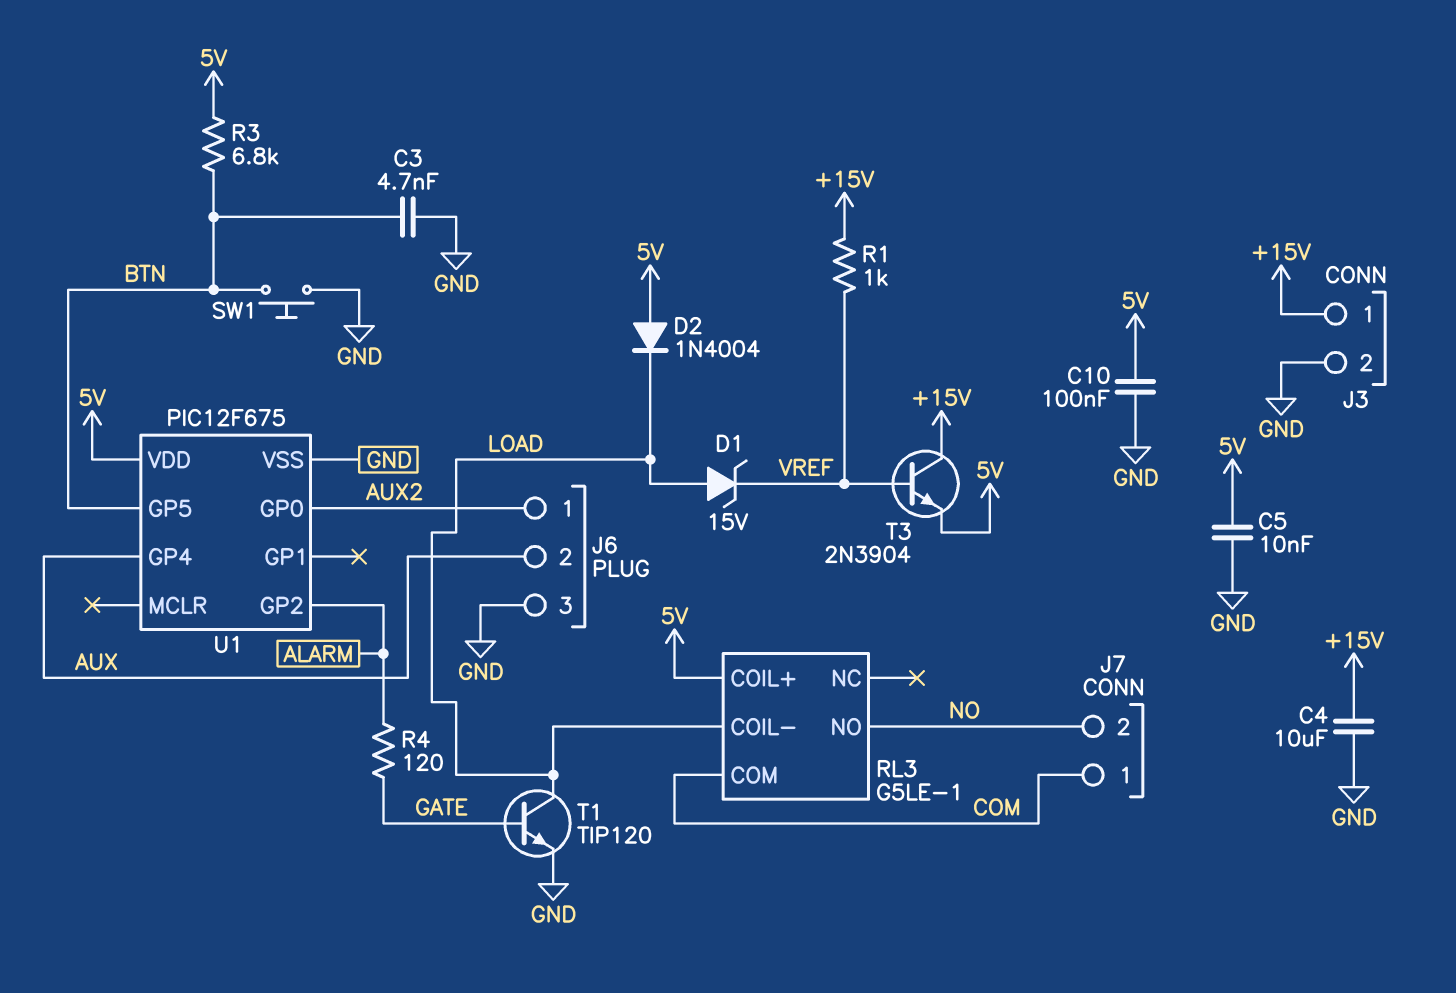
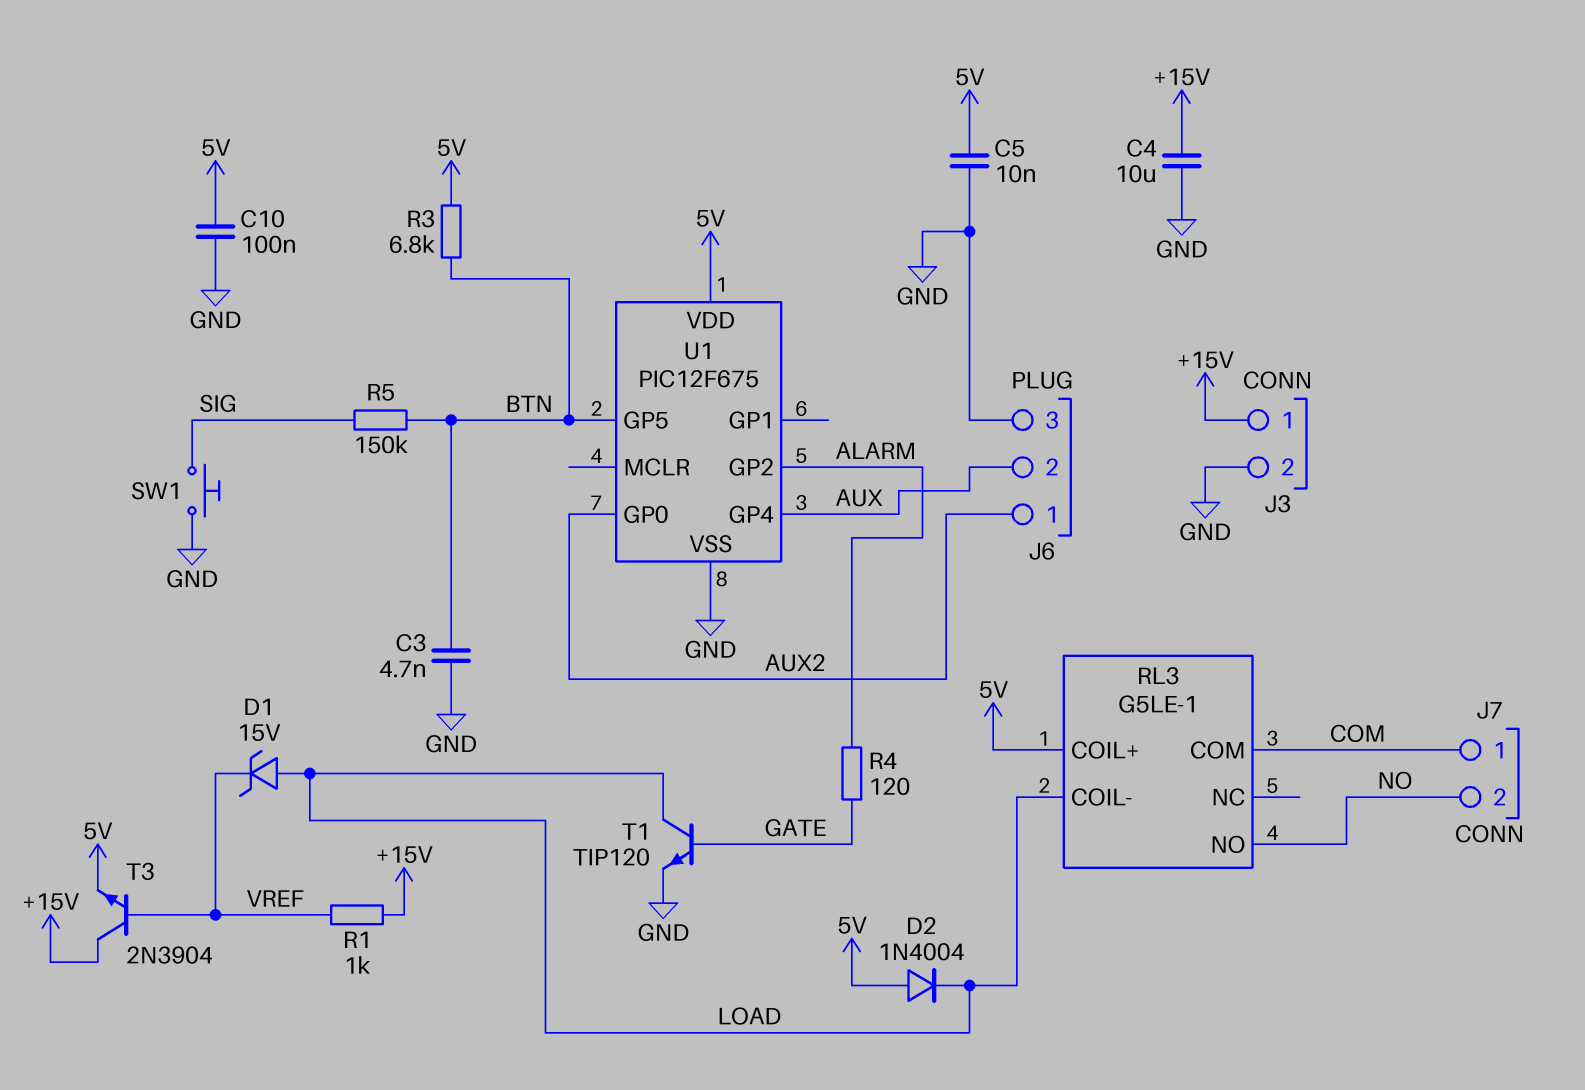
R5: none -> 150k (BTN, SIG)
SW1: button (BTN, GND) -> button (GND, SIG)

